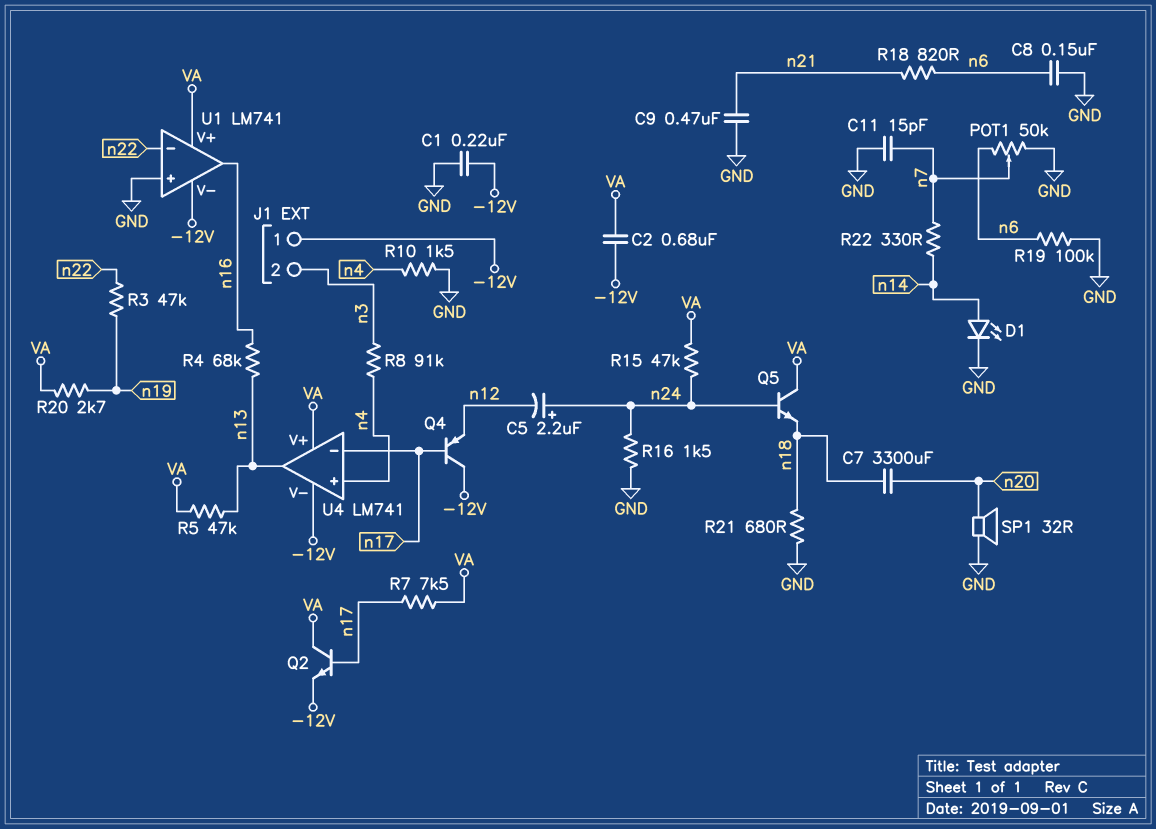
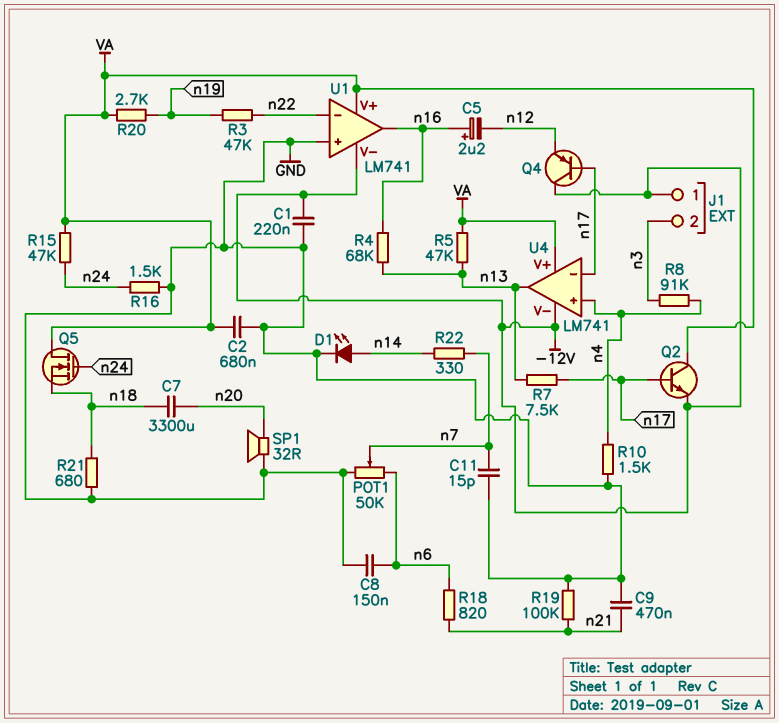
C2: 680nF (-12V, VA) -> 680nF (GND, VA)
C5: 2.2uF (plus n24, minus n12) -> 2.2uF (plus n16, minus n12)
Q5: NPN (B n24, C VA, E n18) -> NMOS (G n24, D VA, S n18)
R7: 7.5k (VA, n17) -> 7.5k (n13, n17)
R19: 100k (GND, n6) -> 100k (GND, n21)

